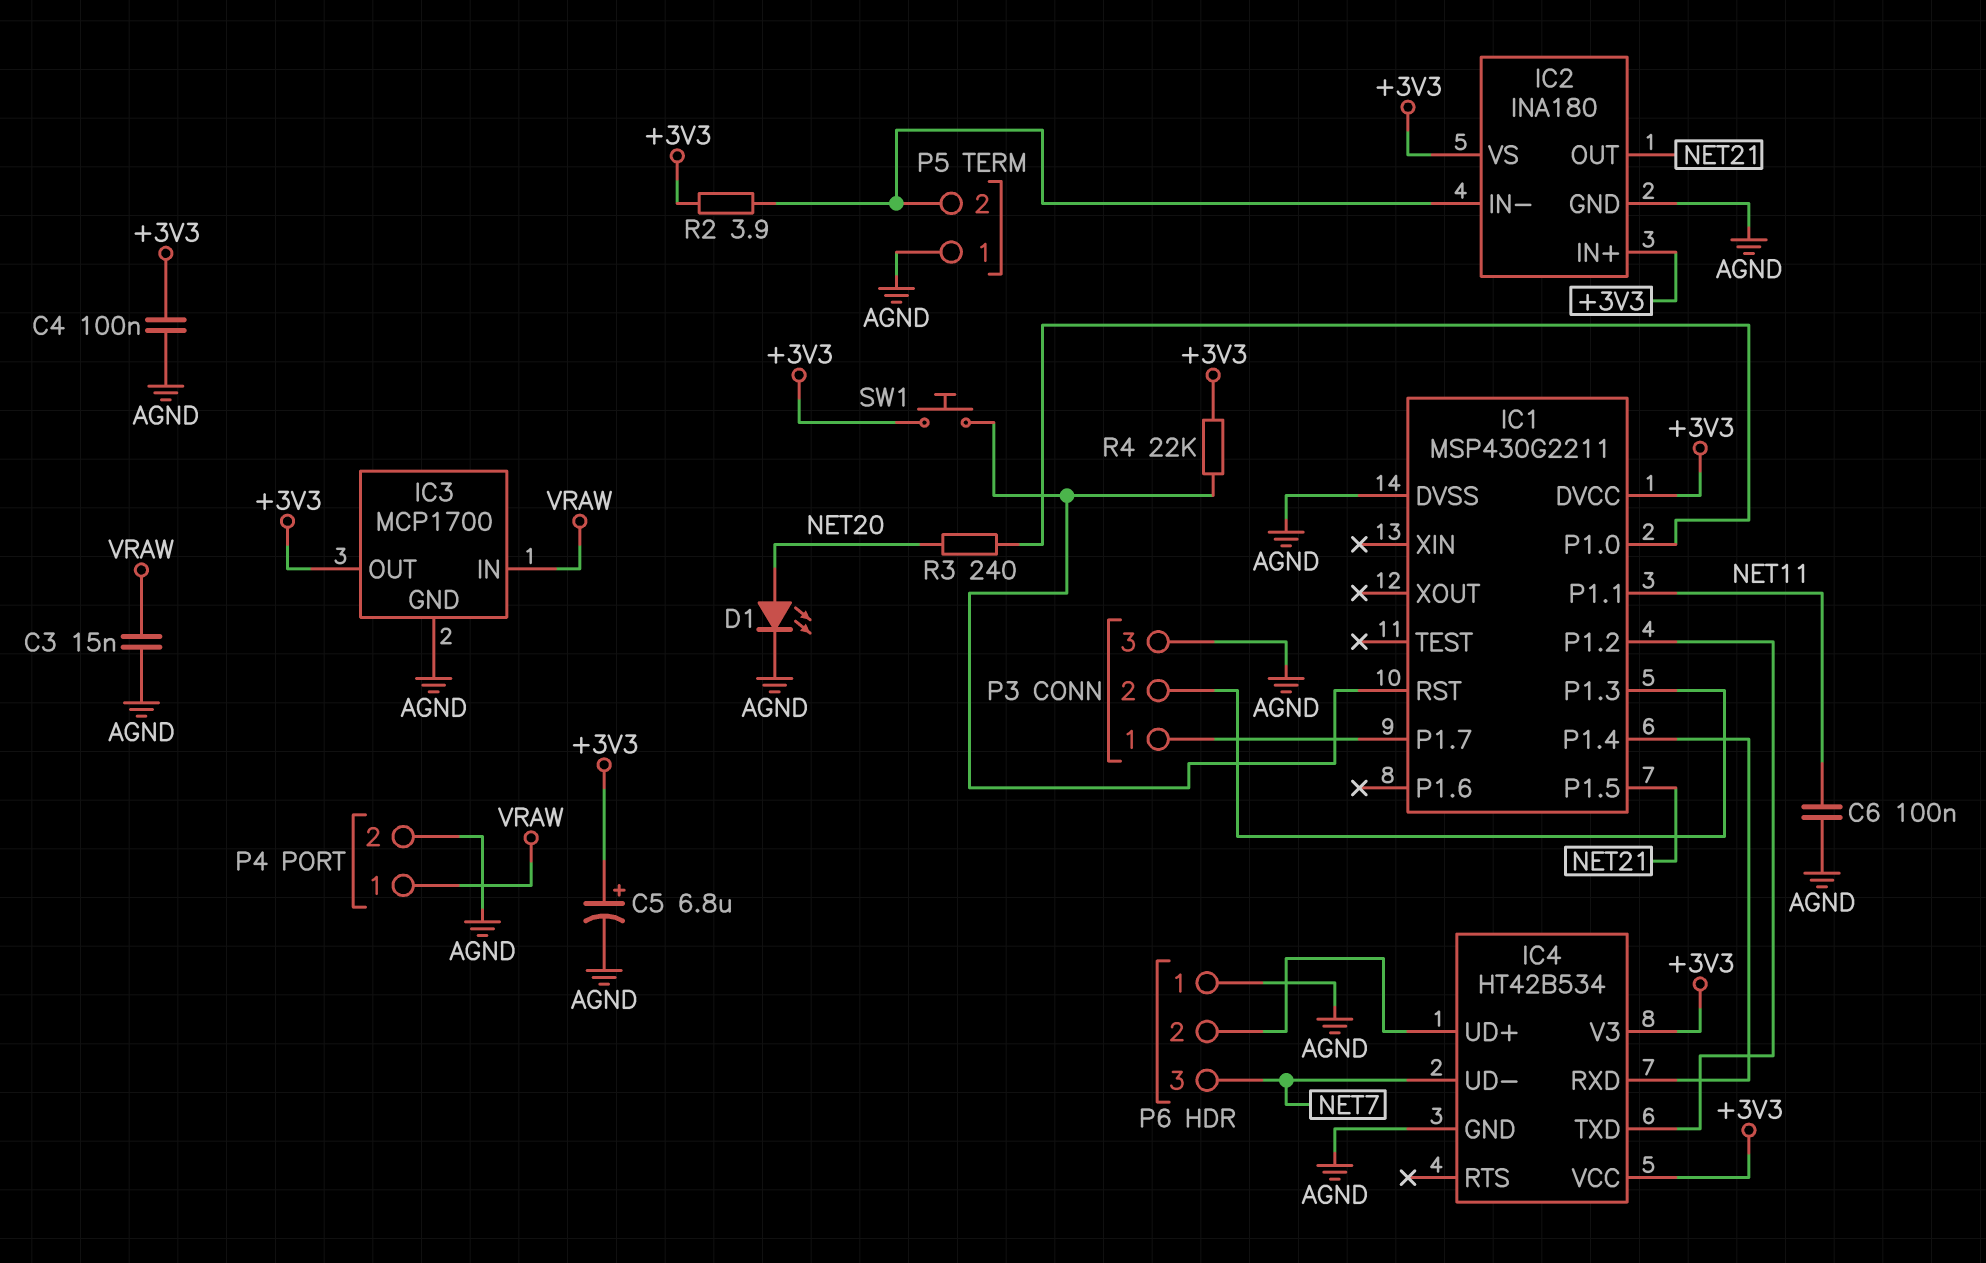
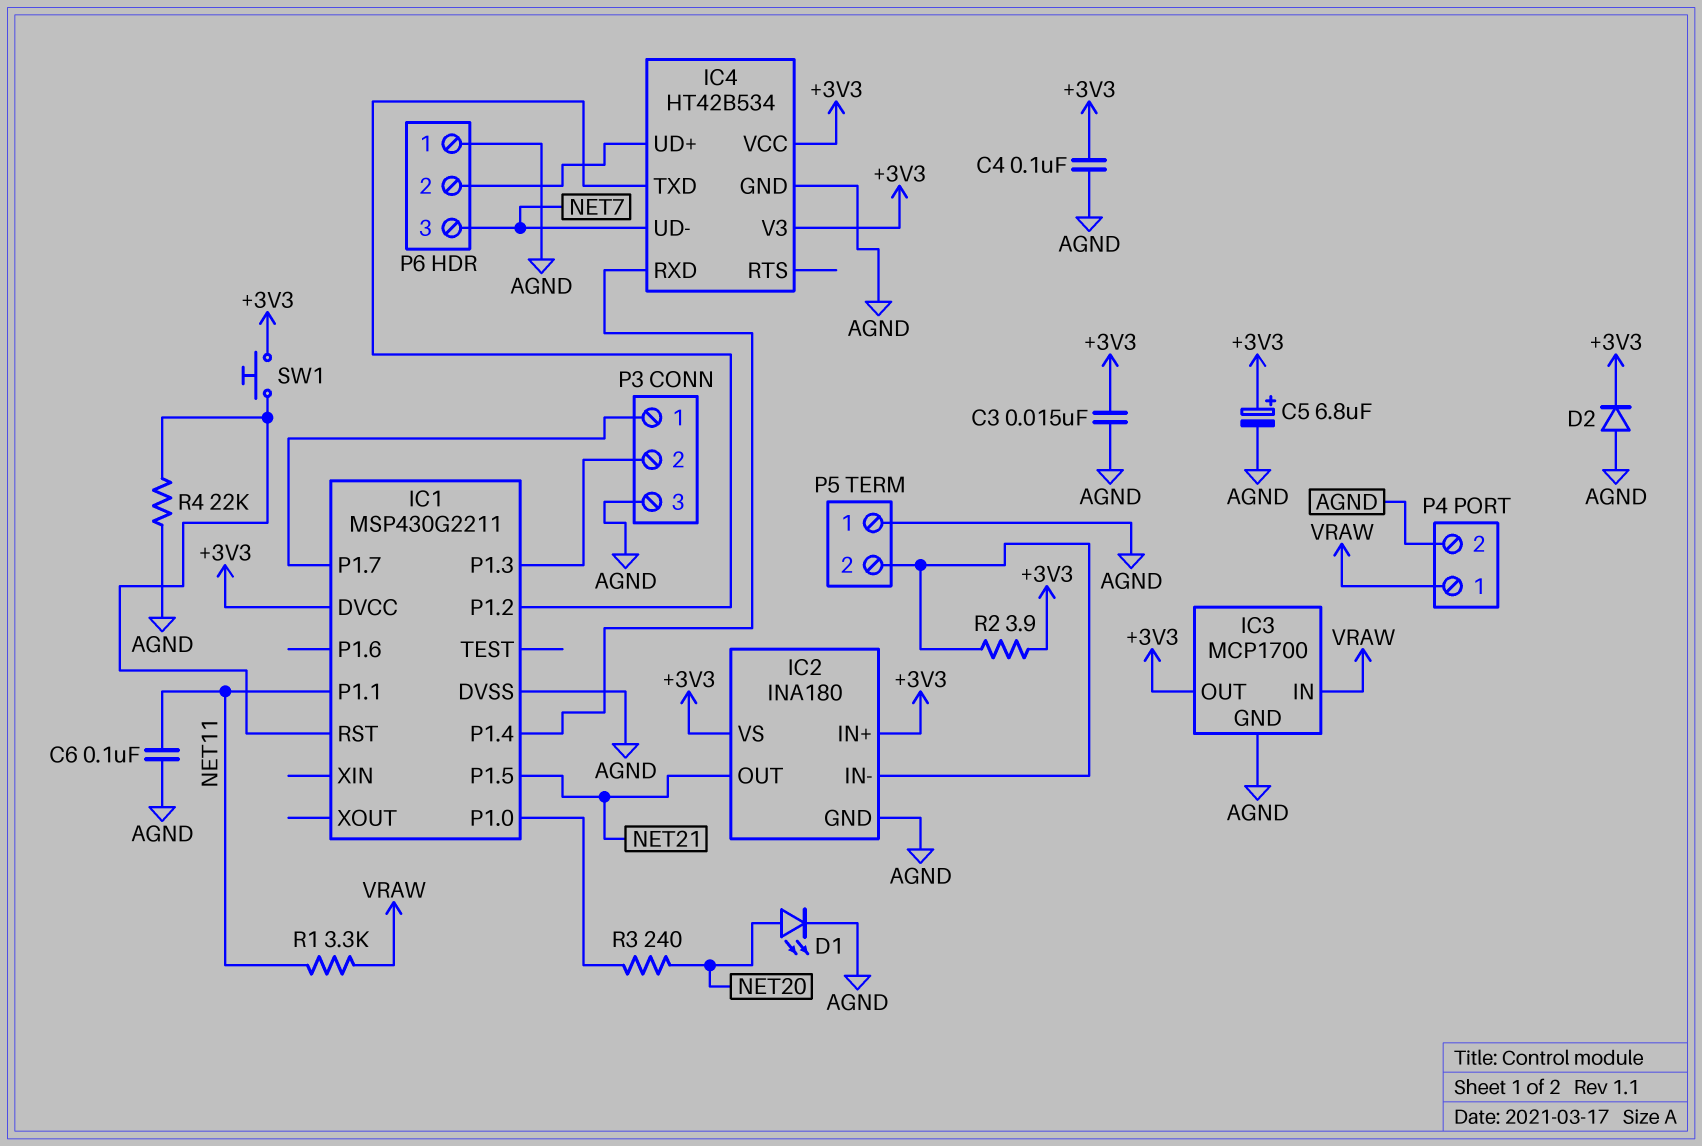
C3: 15nF (AGND, VRAW) -> 15nF (+3V3, AGND)
D2: none -> diode (A AGND, K +3V3)
R1: none -> 3.3k (NET11, VRAW)
R4: 22k (+3V3, IC1/RST) -> 22k (AGND, IC1/RST)

